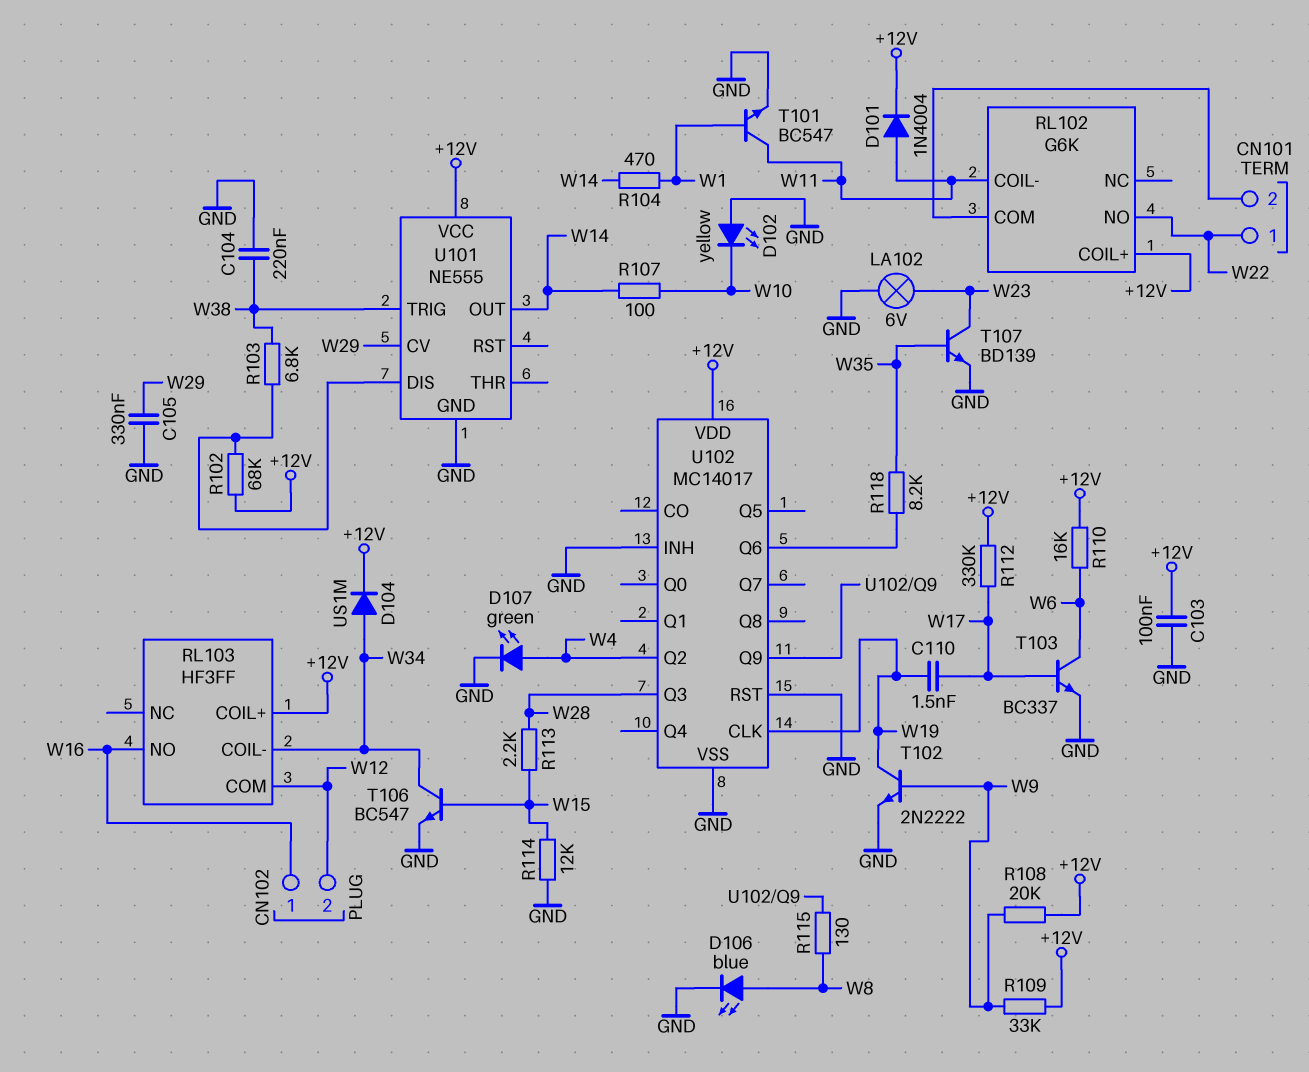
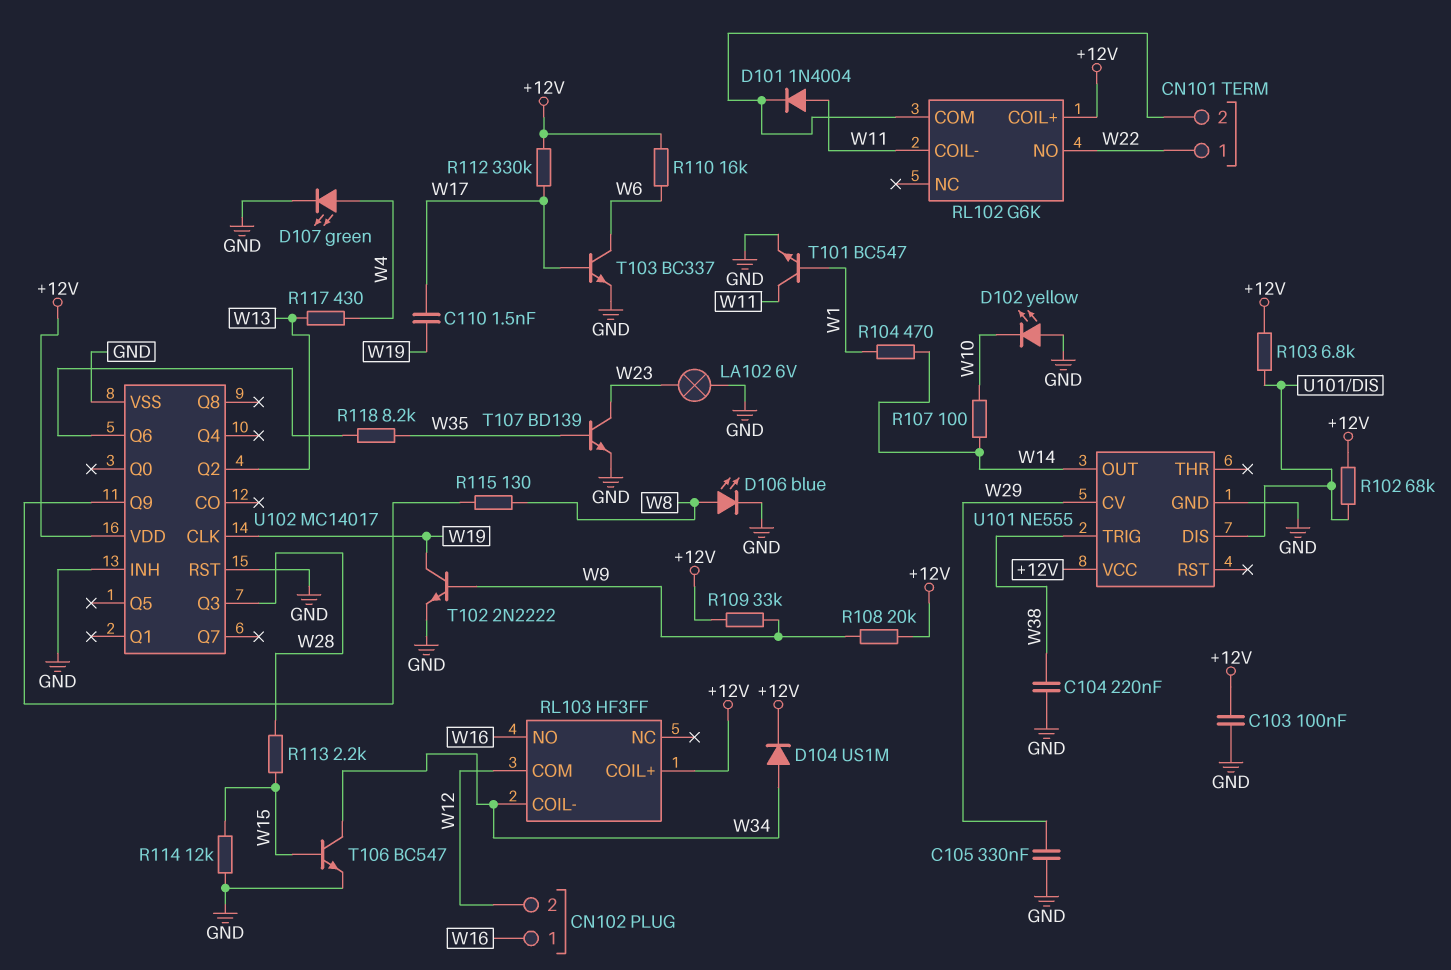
D101: diode 1N4004 (A W11, K +12V) -> diode 1N4004 (A W11, K CN101/2)
R103: 6.8k (U101/DIS, W38) -> 6.8k (+12V, U101/DIS)
R117: none -> 430 (W4, W13)
U102 pin Q2: W4 -> W13

